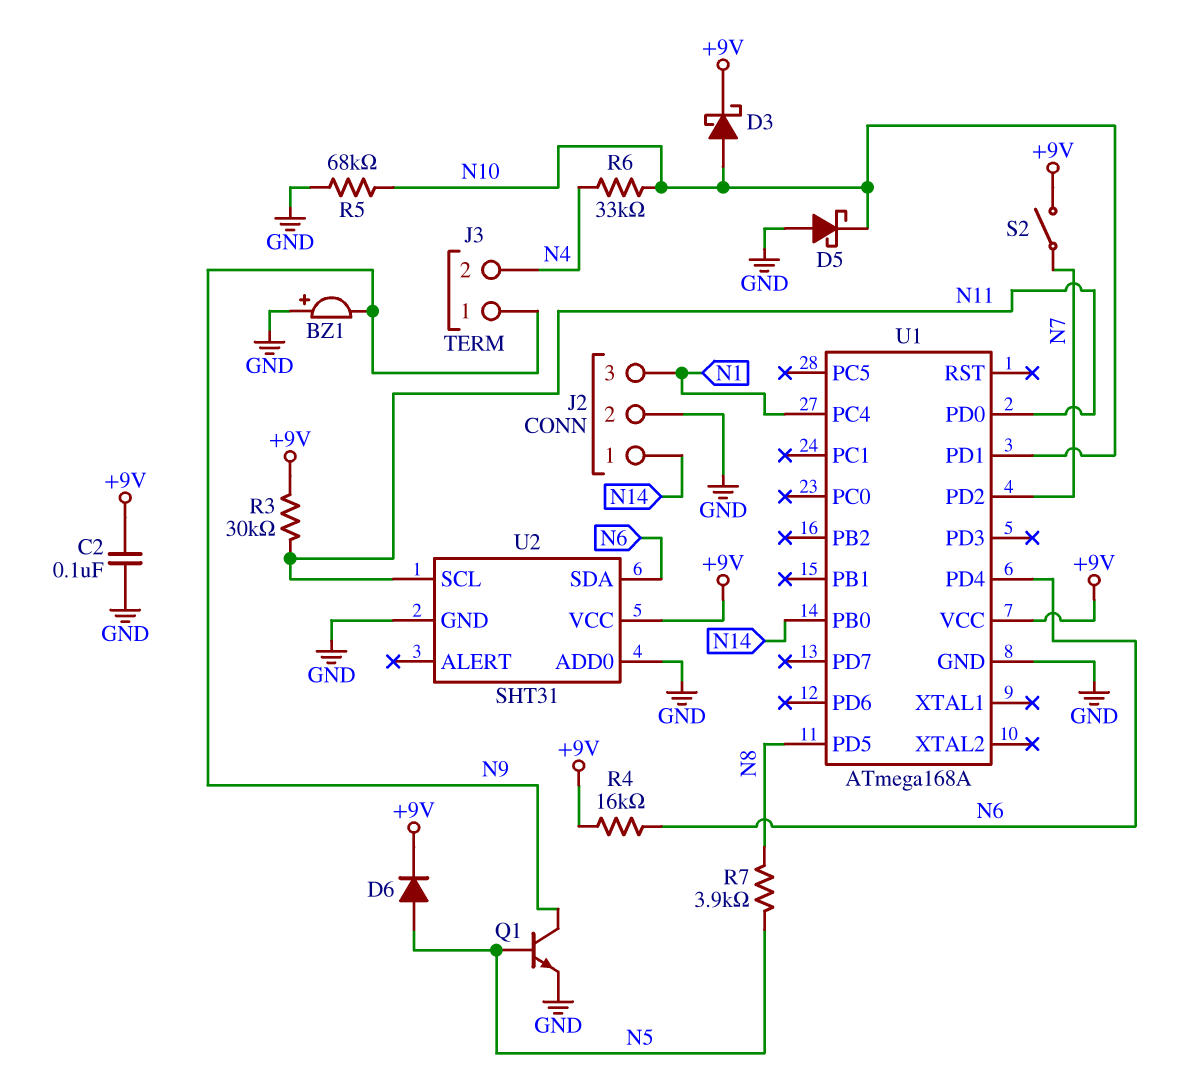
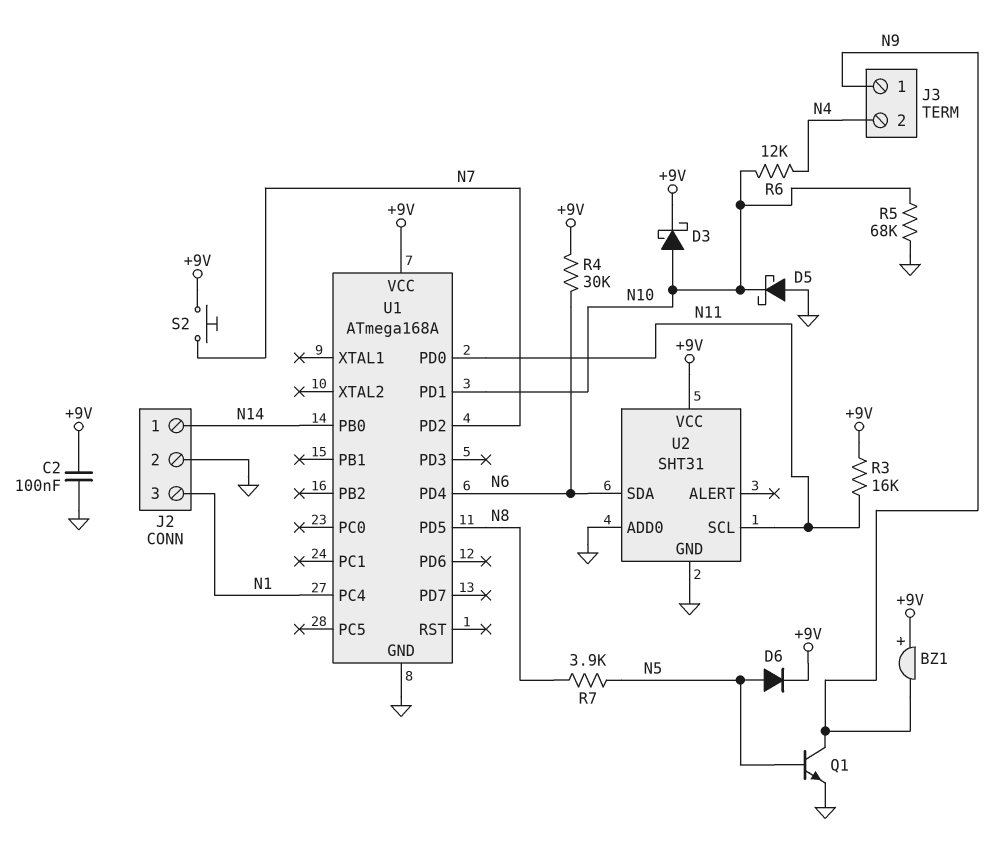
BZ1: buzzer (plus GND, minus N9) -> buzzer (plus +9V, minus N9)
R3: 30k (+9V, N11) -> 16k (+9V, N11)
R4: 16k (+9V, N6) -> 30k (+9V, N6)
R6: 33k (N4, N10) -> 12k (N4, N10)
S2: switch (+9V, N7) -> button (+9V, N7)

